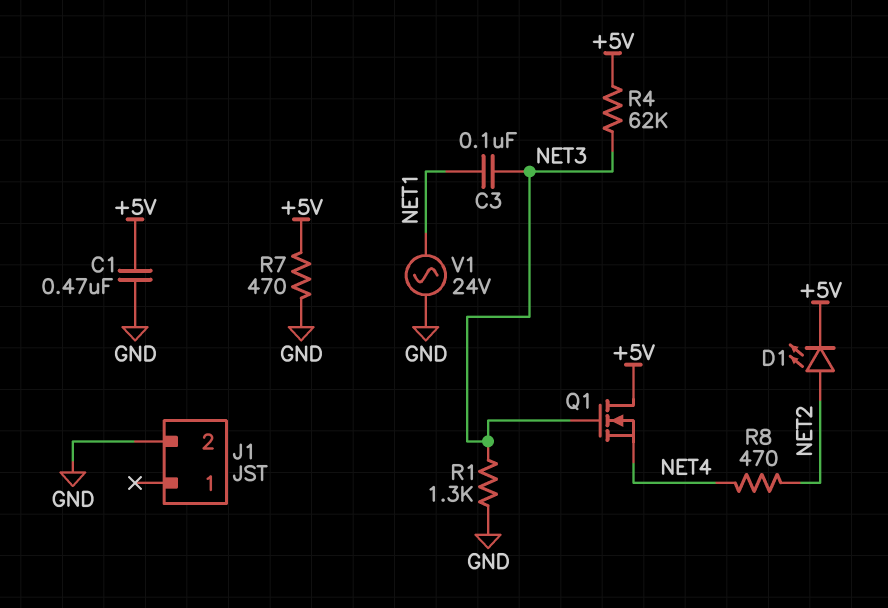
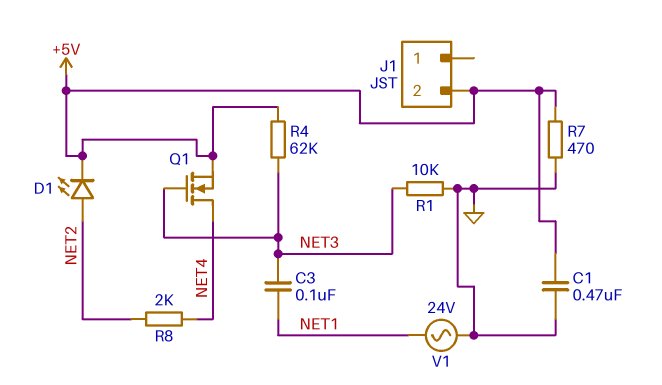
J1 pin 2: GND -> +5V
Q1: NMOS (G NET3, D +5V, S NET4) -> NMOS (G NET3, D NET4, S +5V)
R1: 1.3k (GND, NET3) -> 10k (GND, NET3)
R8: 470 (NET2, NET4) -> 2k (NET2, NET4)

